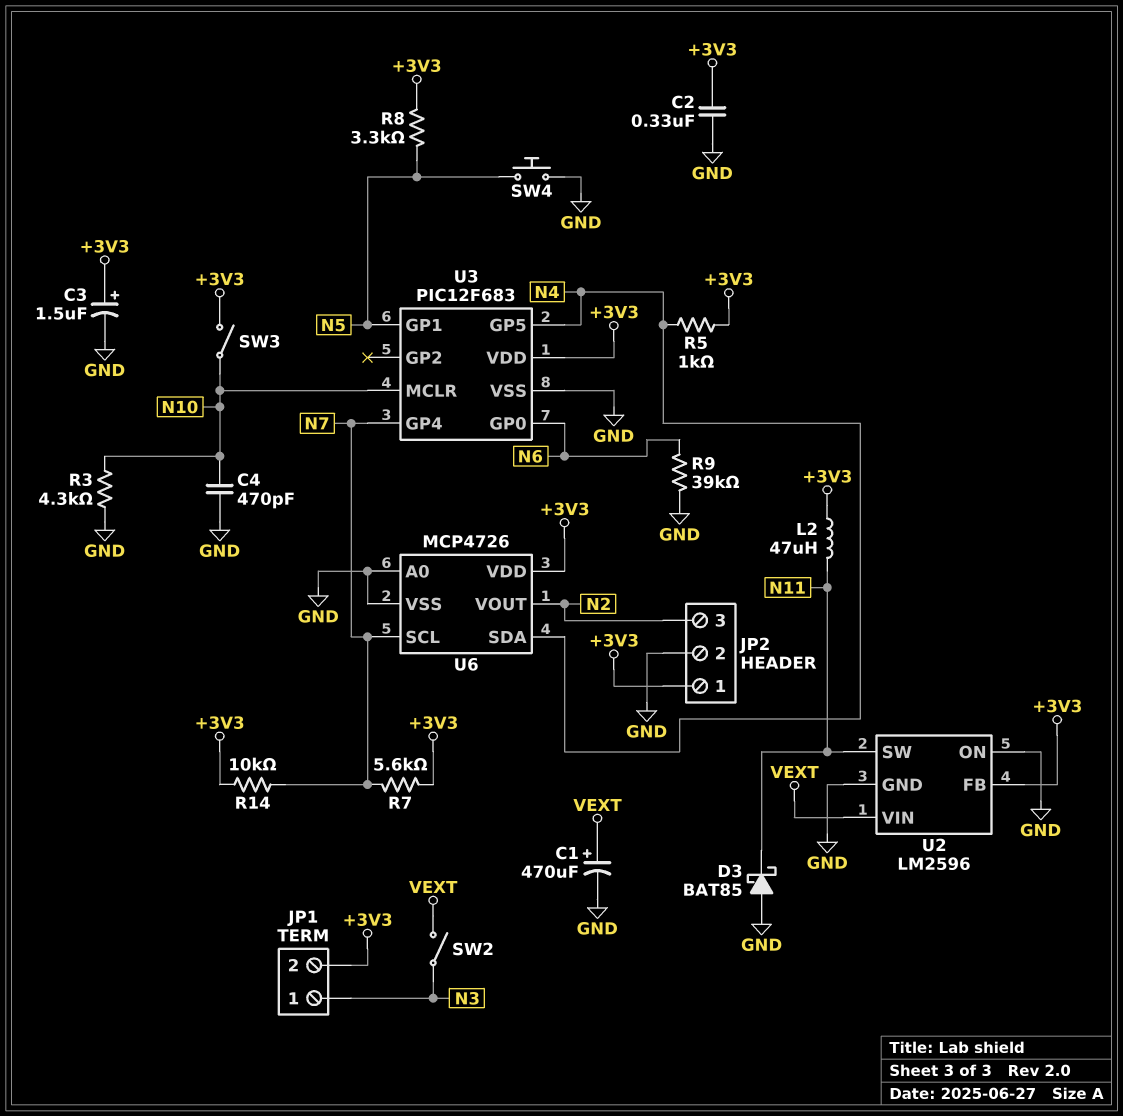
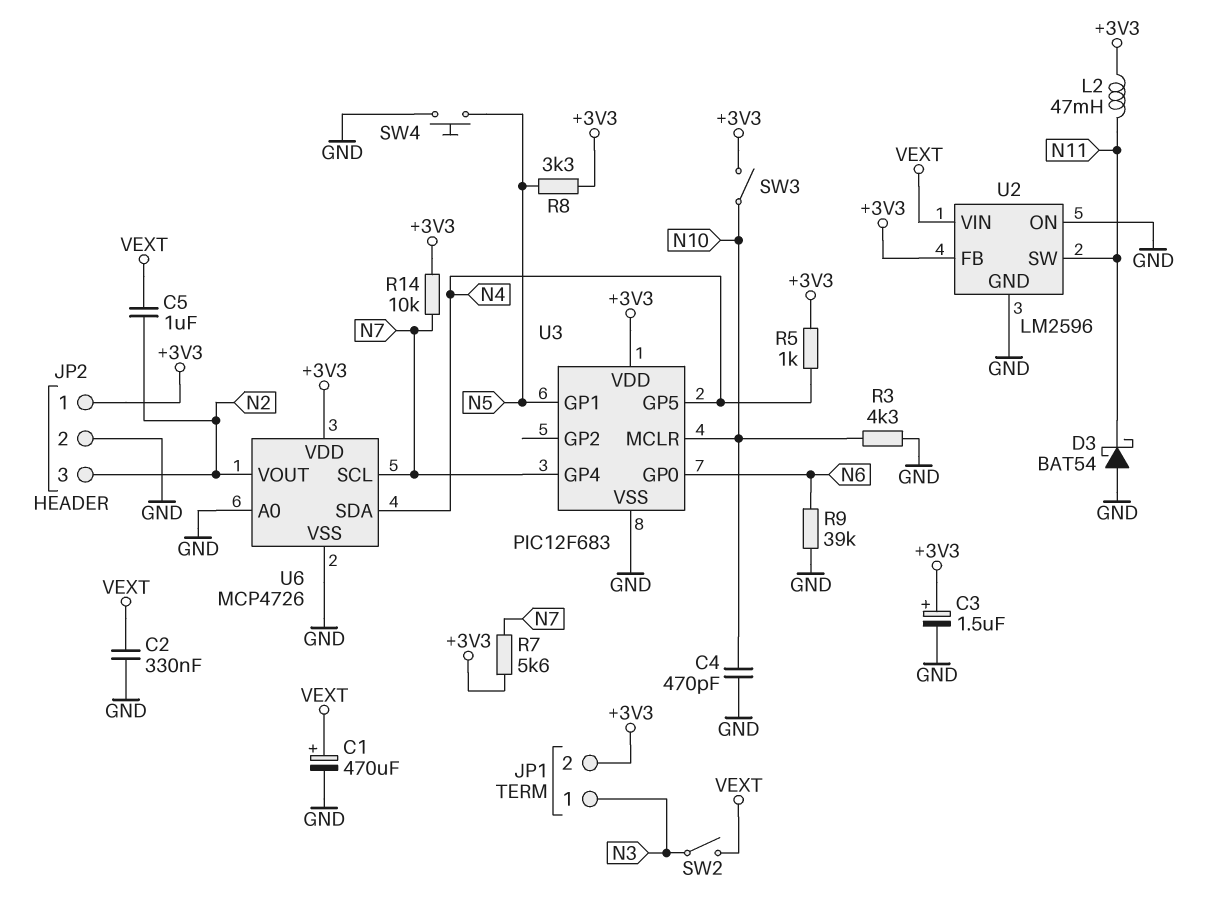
C2: 330nF (+3V3, GND) -> 330nF (GND, VEXT)
C5: none -> 1uF (N2, VEXT)
D3: schottky BAT85 (A GND, K N11) -> schottky BAT54 (A GND, K N11)
L2: 47uH (+3V3, N11) -> 47mH (+3V3, N11)

